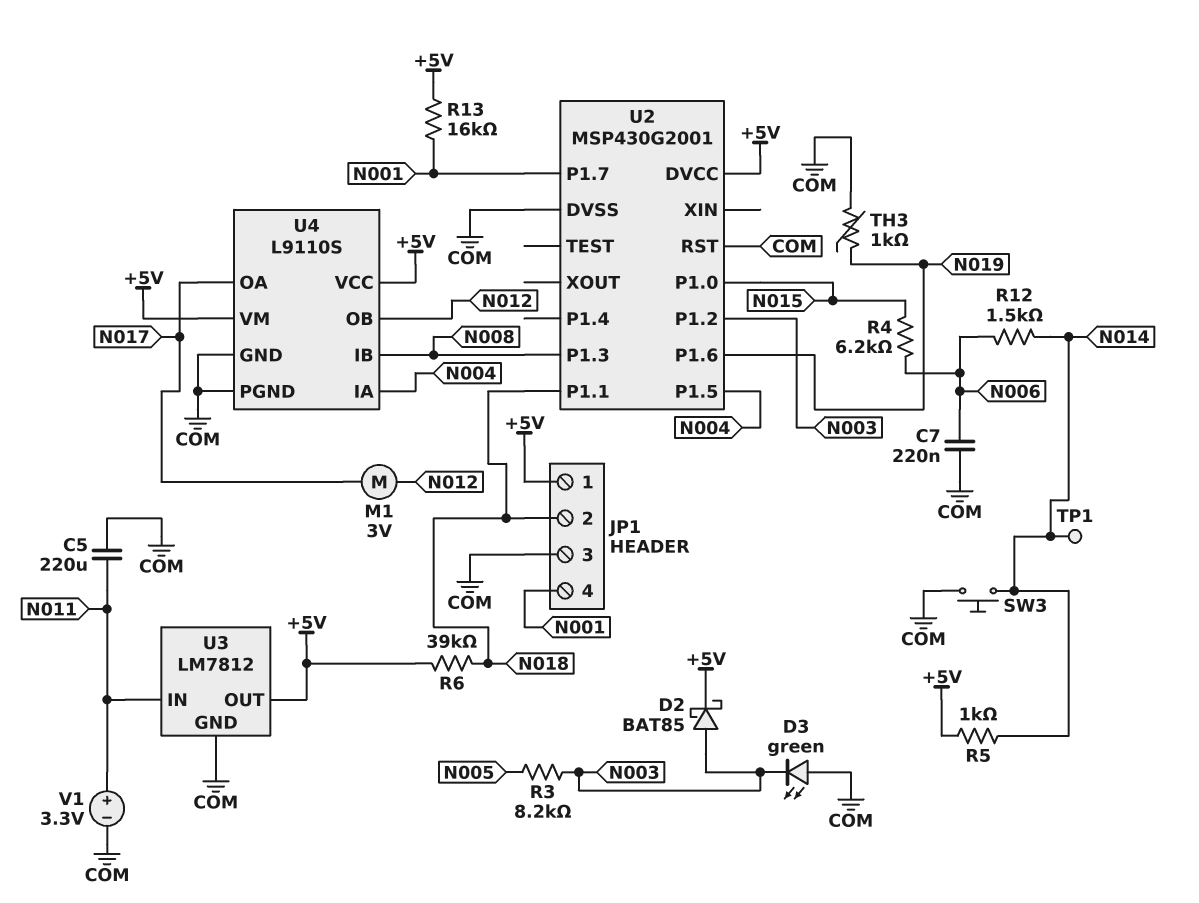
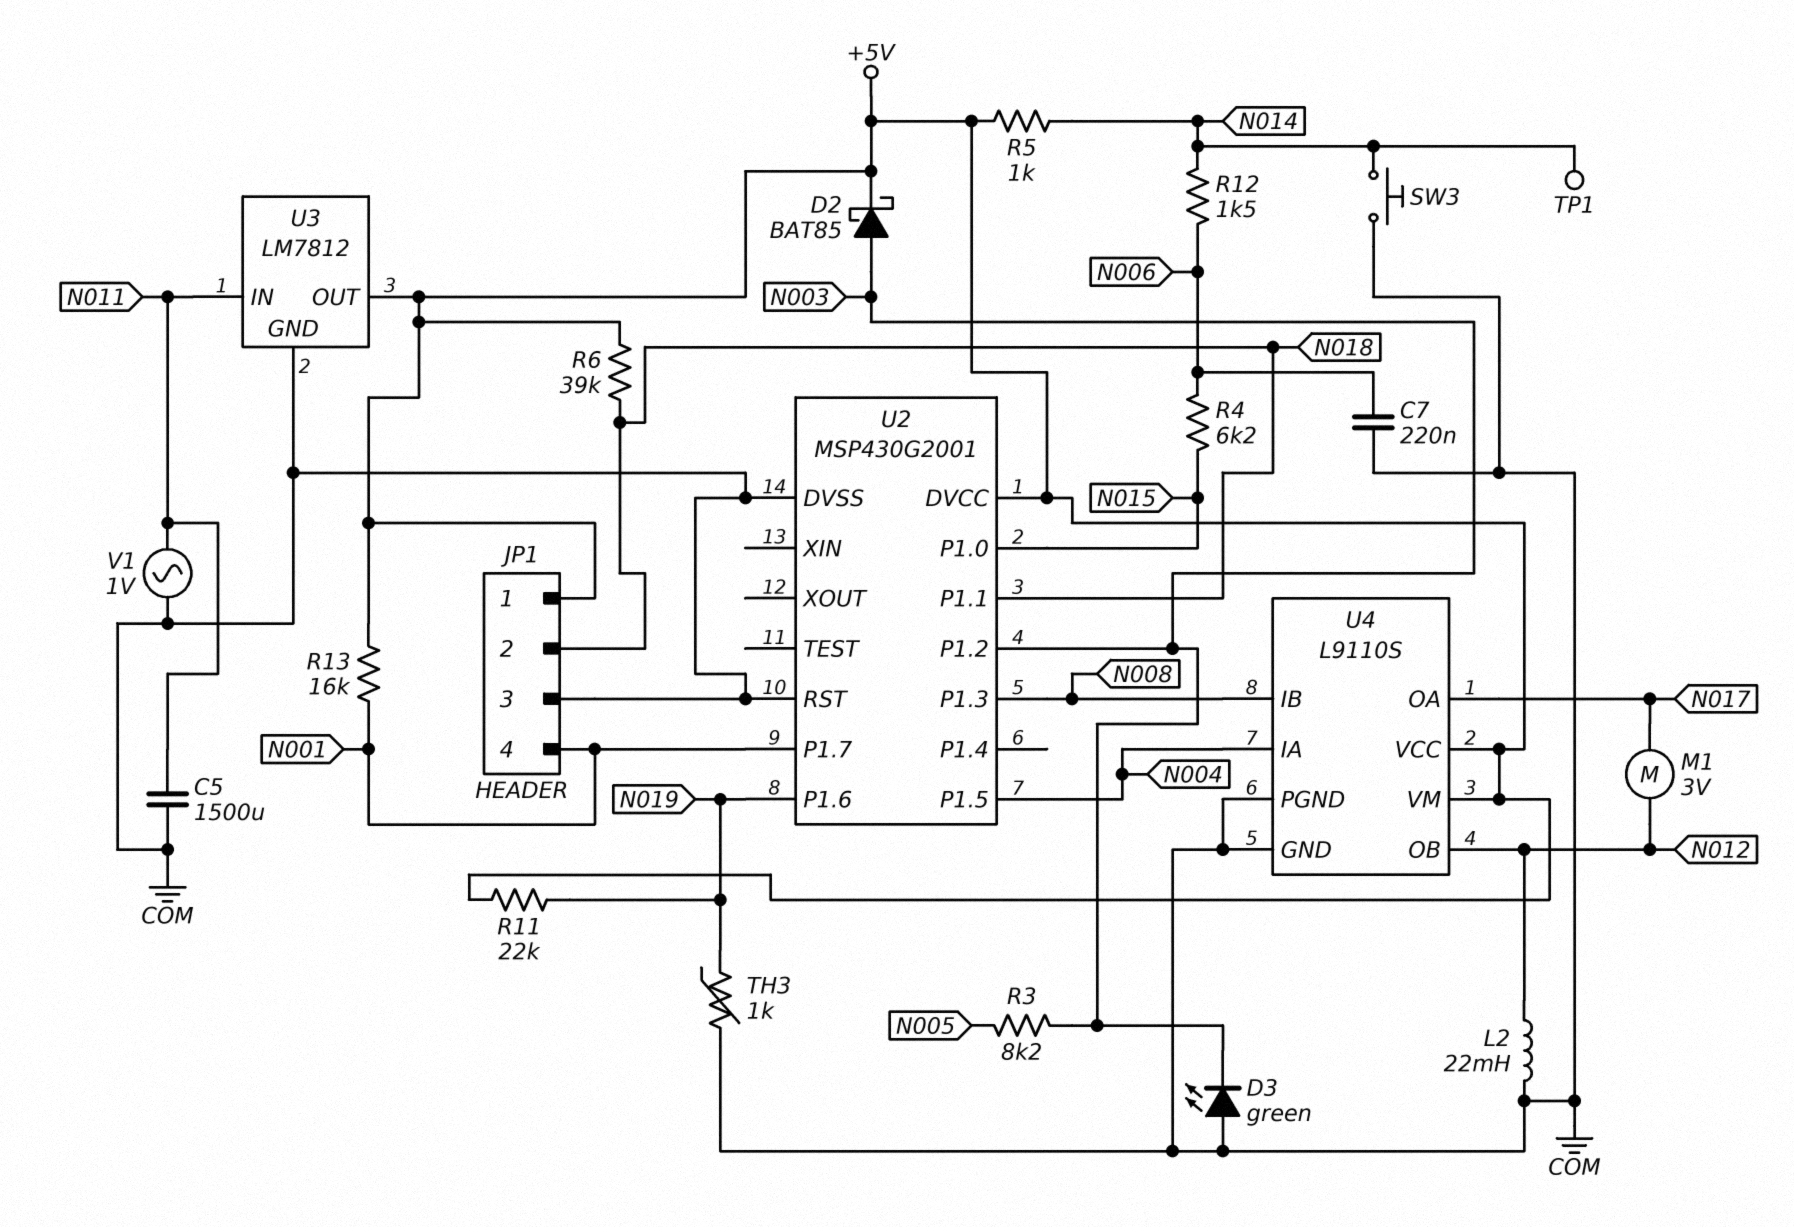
C5: 220uF (COM, N011) -> 1500uF (COM, N011)
L2: none -> 22mH (COM, N012)
R11: none -> 22k (+5V, N019)
V1: 3.3V (plus N011, minus COM) -> AC 1V (COM, N011)

